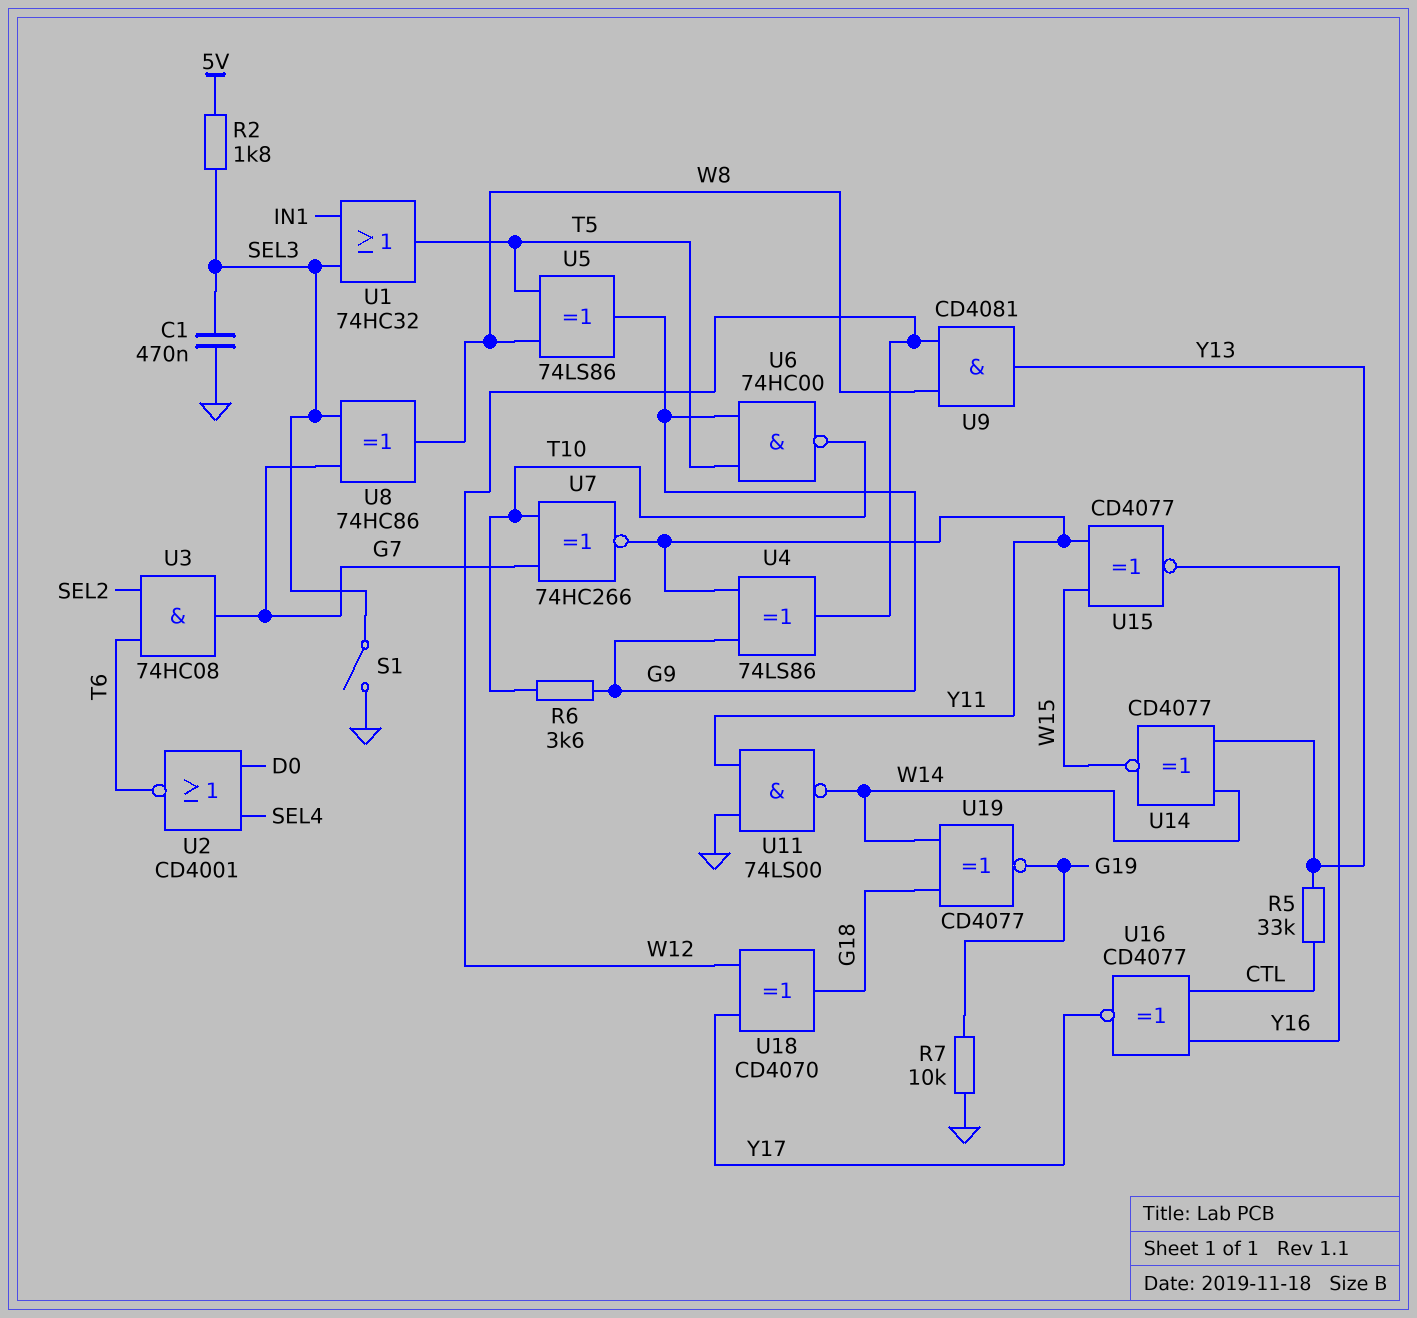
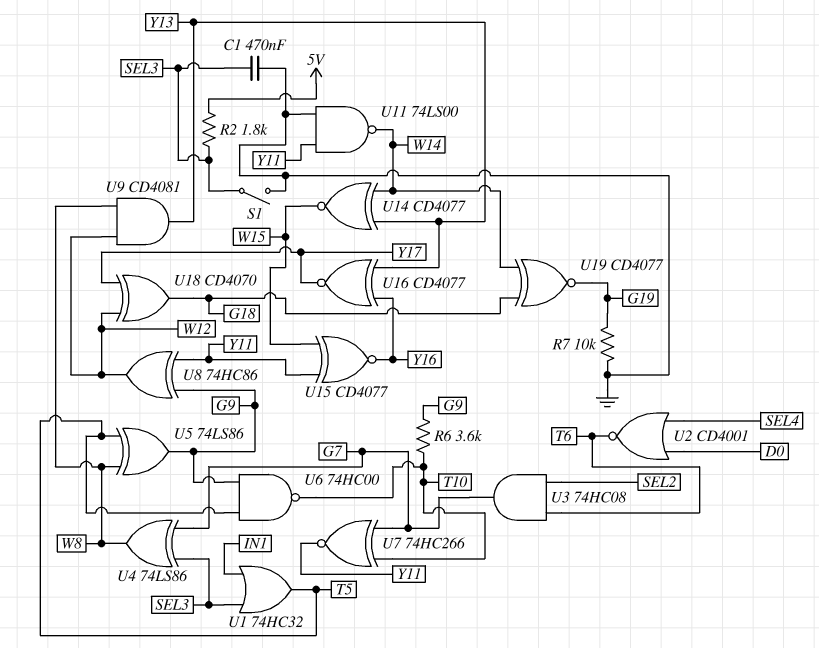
R5: 33k (CTL, Y13) -> none
U4: XOR 74LS86 (in G9, in Y11, out W12) -> XOR 74LS86 (in G7, in SEL3, out W8)
U8: XOR 74HC86 (in G7, in SEL3, out W8) -> XOR 74HC86 (in G9, in Y11, out W12)
U16: XNOR CD4077 (in CTL, in Y16, out Y17) -> XNOR CD4077 (in Y13, in Y16, out Y17)

